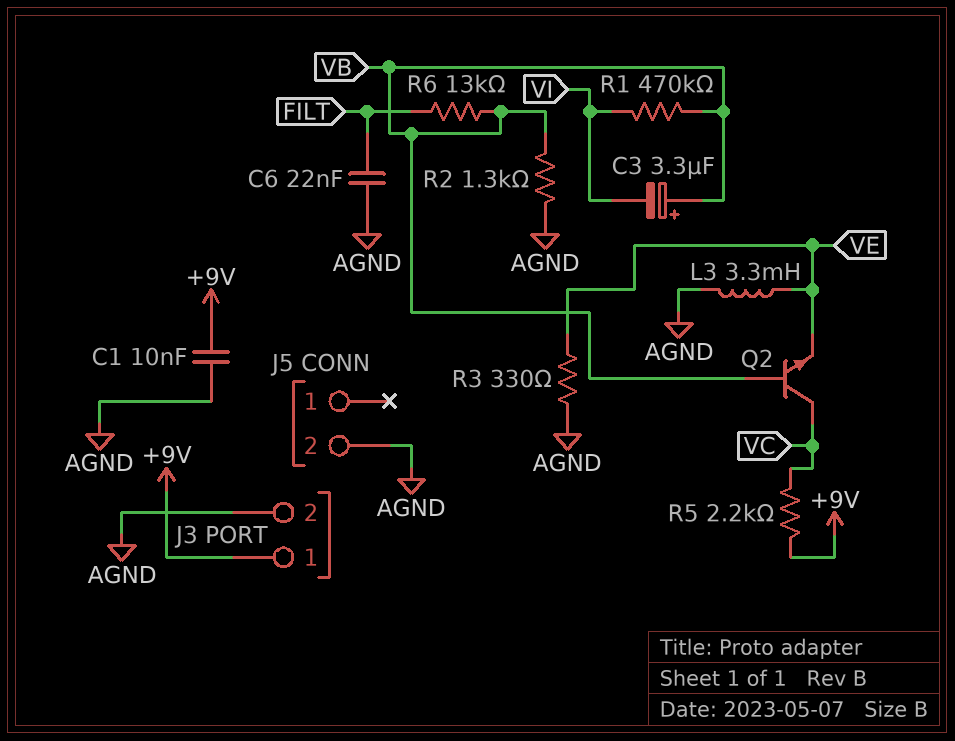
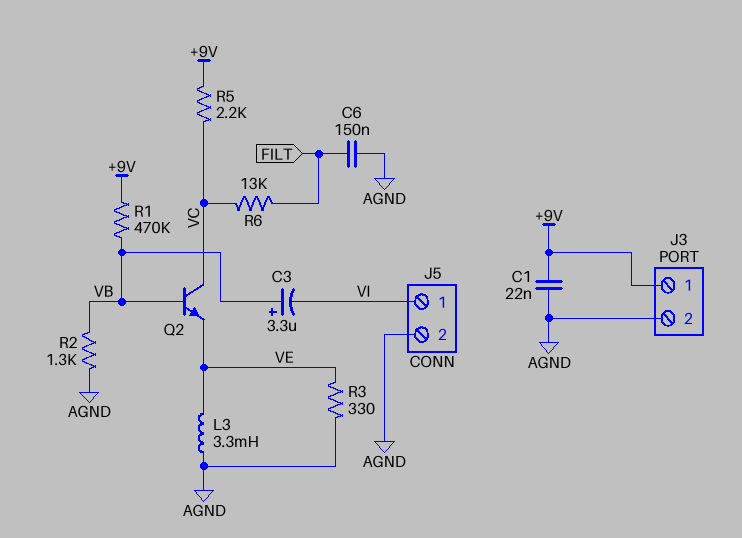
C1: 10nF (+9V, AGND) -> 22nF (+9V, AGND)
C6: 22nF (AGND, FILT) -> 150nF (AGND, FILT)
J5 pin 1: none -> VI
R1: 470k (VB, VI) -> 470k (+9V, VB)
R6: 13k (FILT, VB) -> 13k (FILT, VC)

